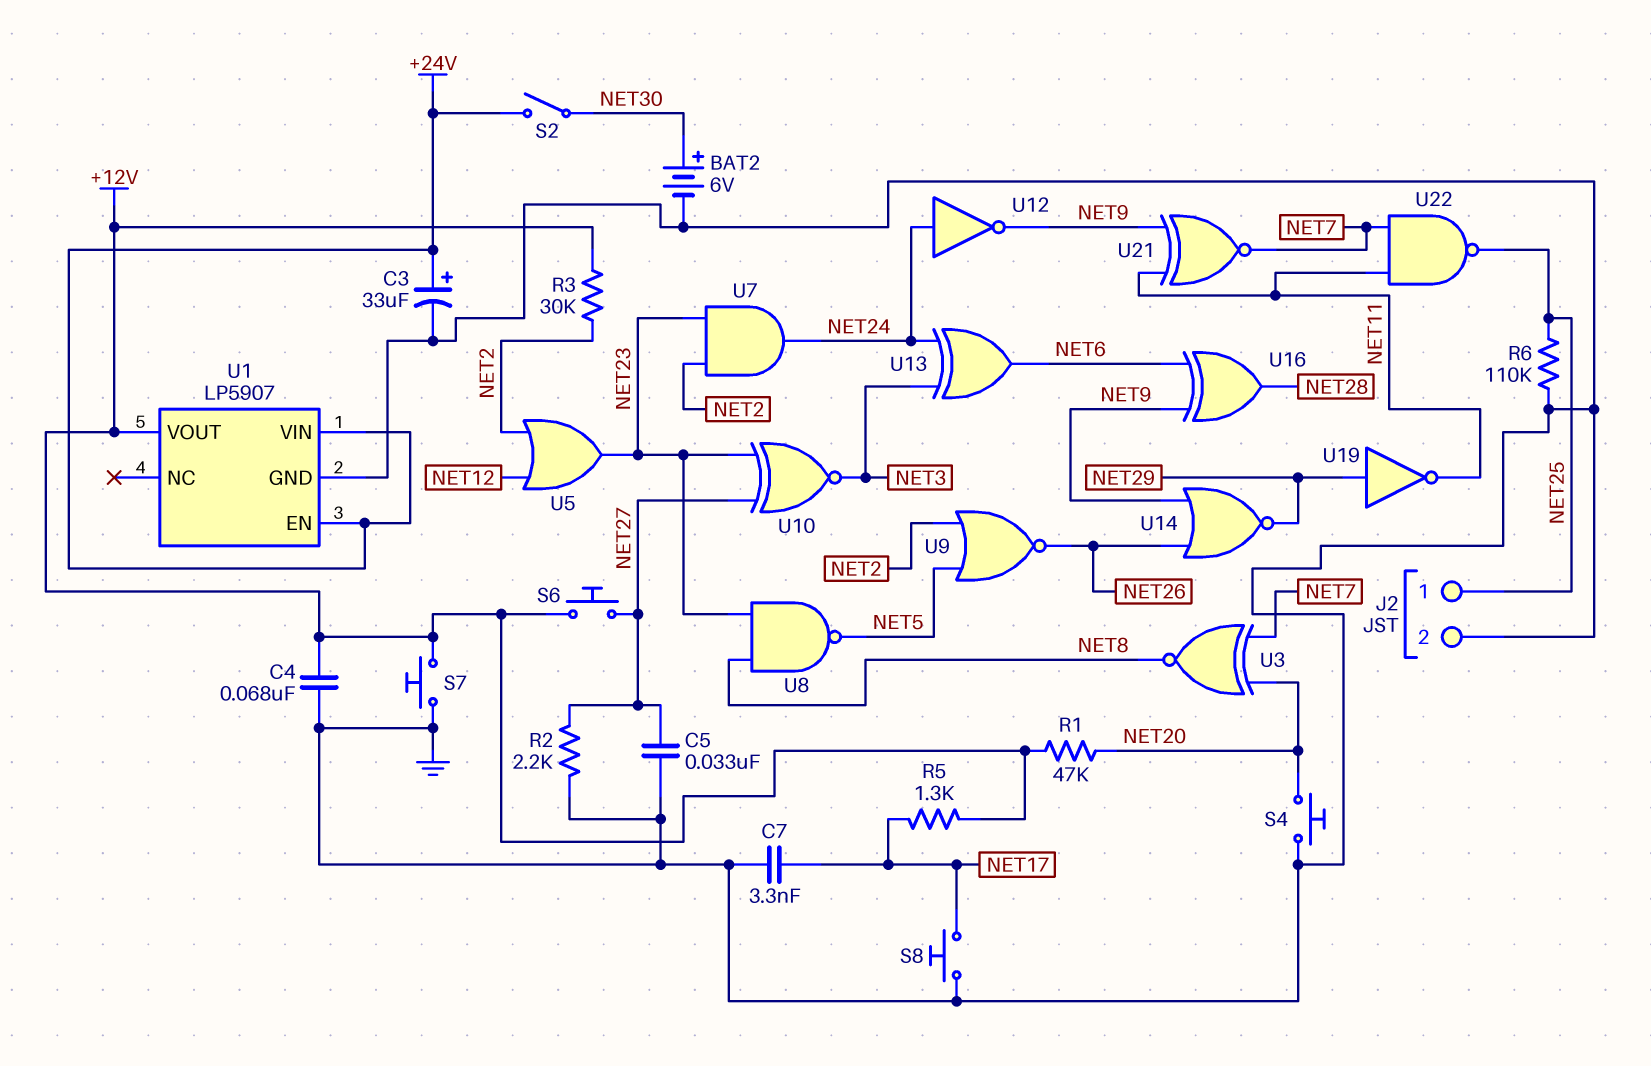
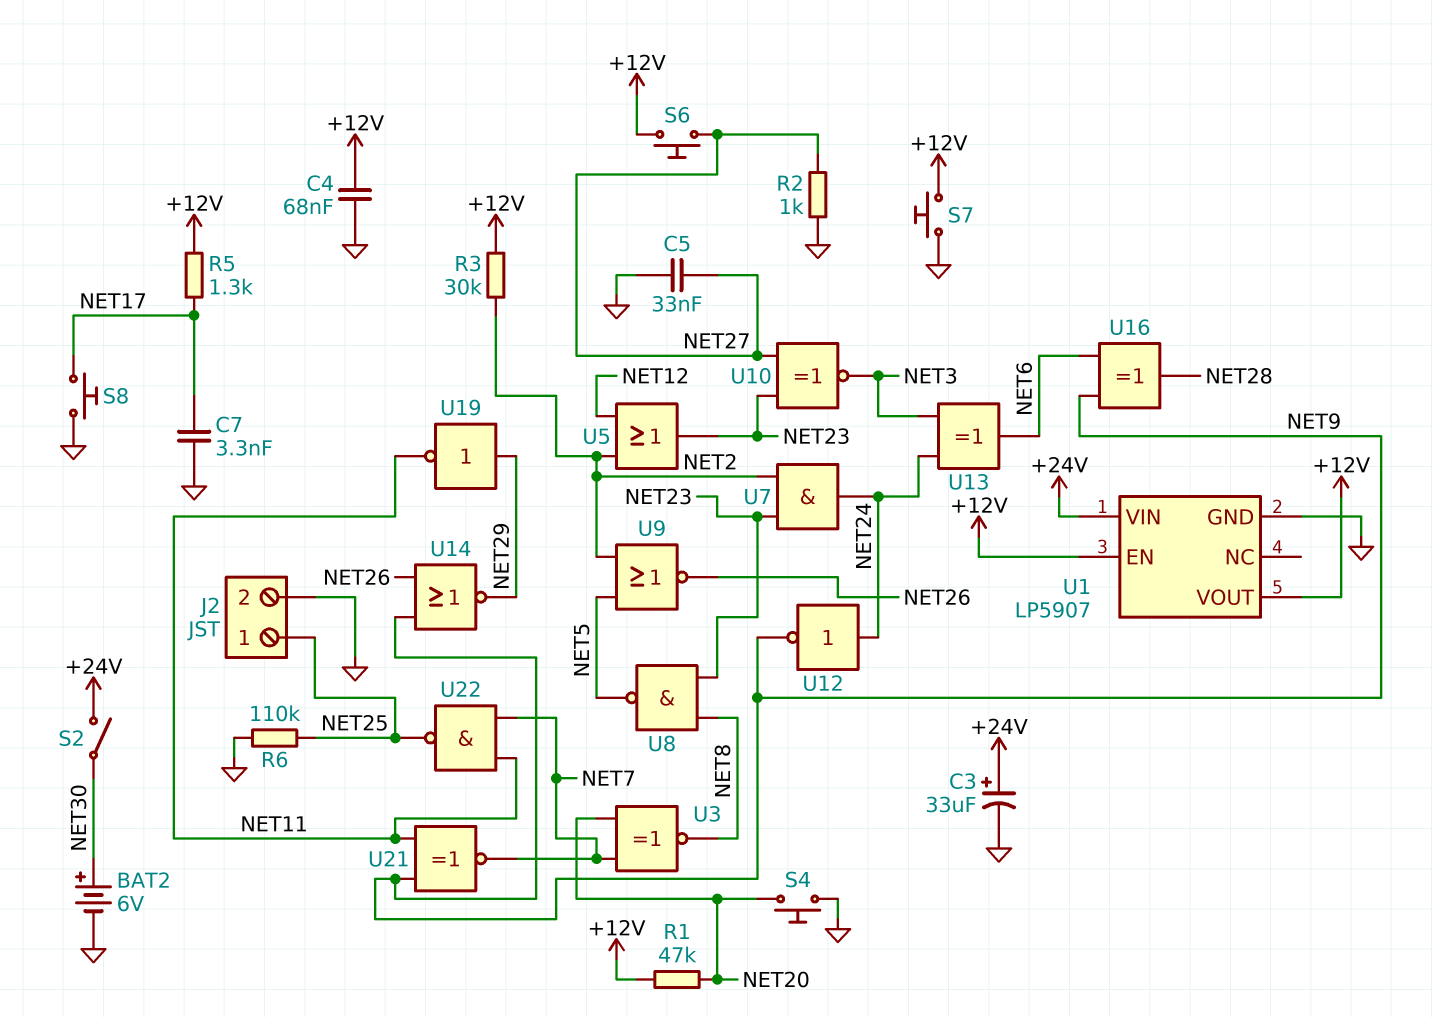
R2: 2.2k (GND, NET27) -> 1k (GND, NET27)
U1 pin EN: +24V -> +12V

